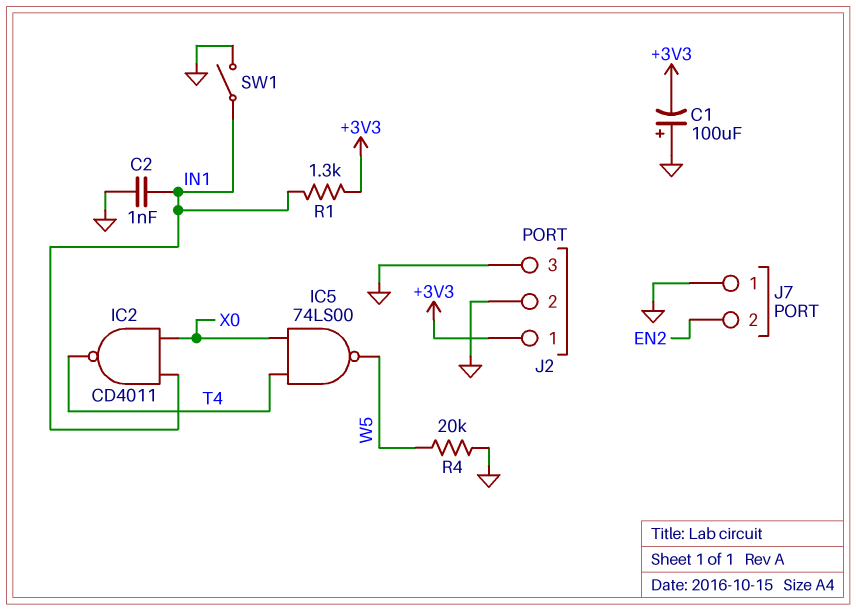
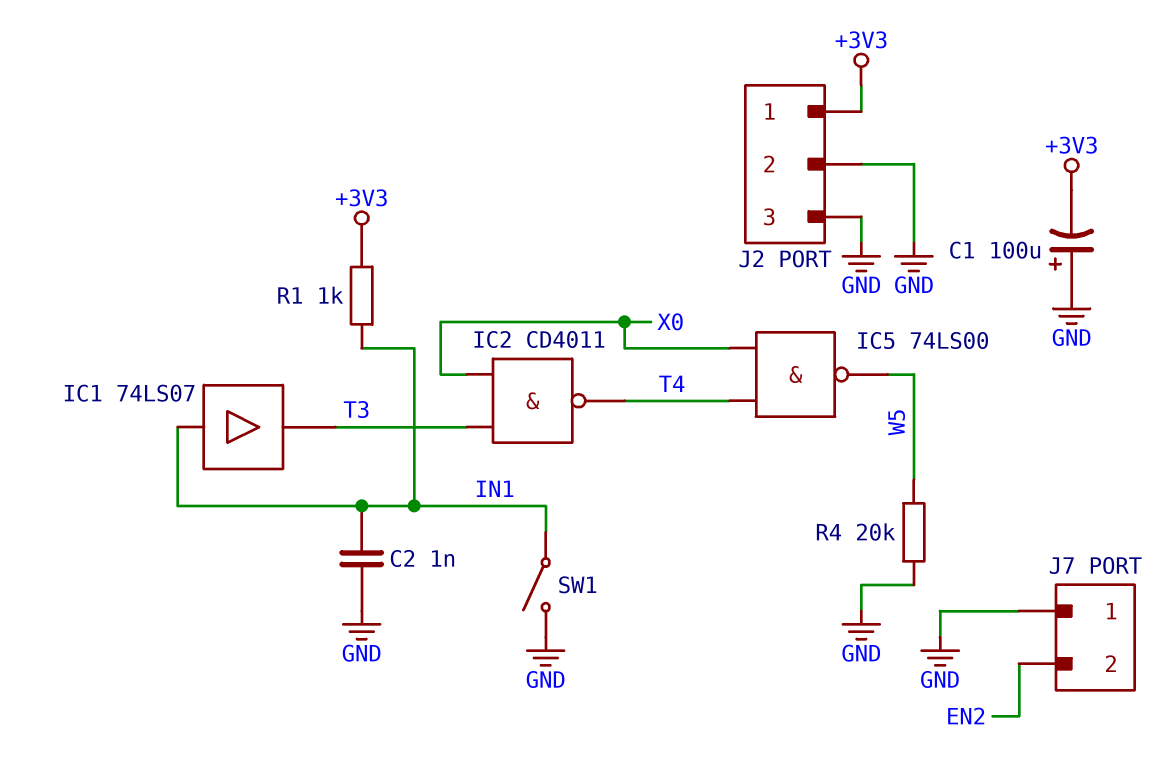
IC1: none -> buffer 74LS07 (in IN1, out T3)
IC2: NAND CD4011 (in IN1, in X0, out T4) -> NAND CD4011 (in T3, in X0, out T4)
R1: 1.3k (+3V3, IN1) -> 1k (+3V3, IN1)

